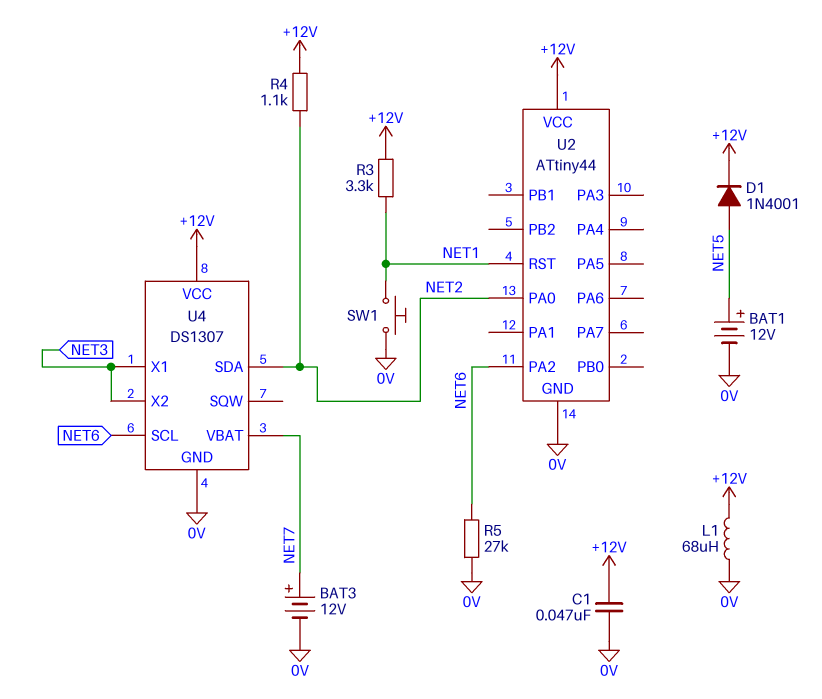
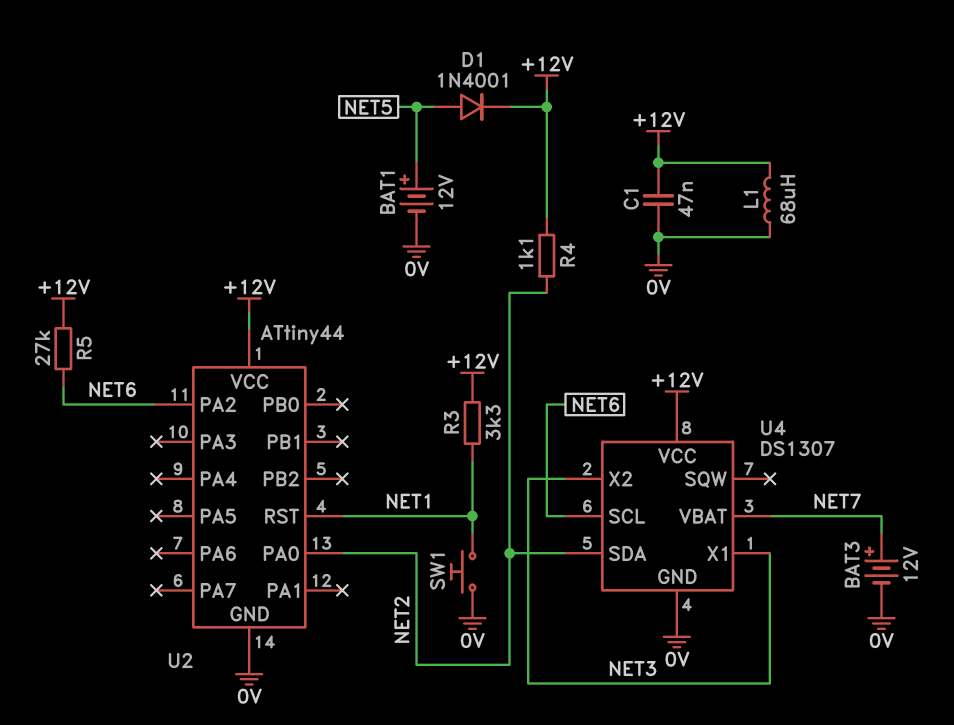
R5: 27k (0V, NET6) -> 27k (+12V, NET6)

